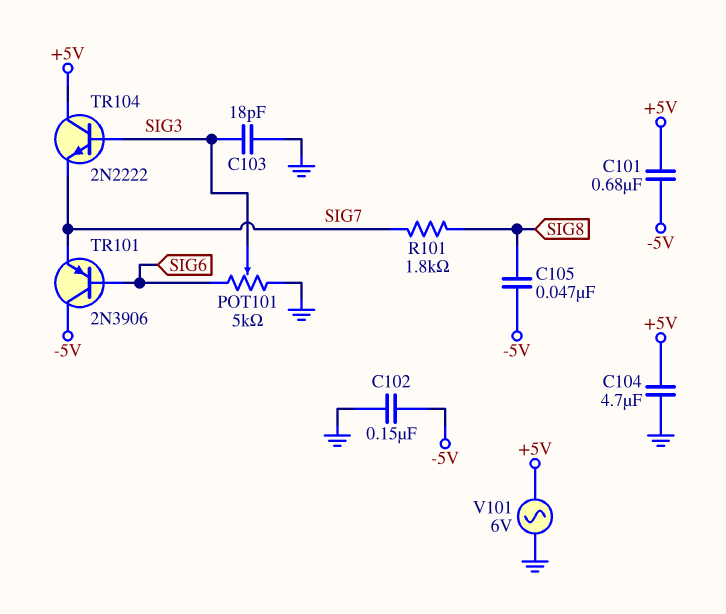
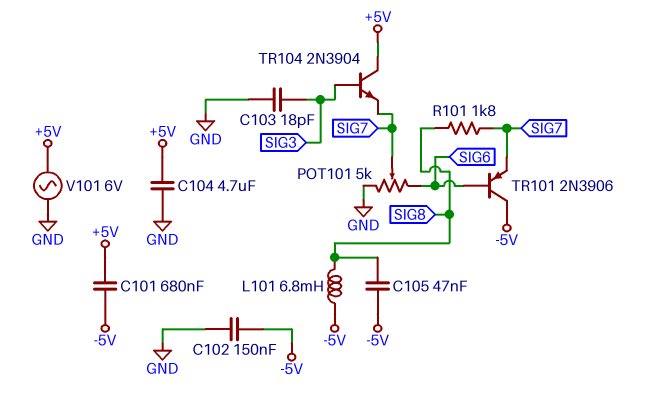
L101: none -> 6.8mH (-5V, SIG8)
POT101: 5k (GND, SIG6, wiper SIG3) -> 5k (GND, SIG6, wiper SIG7)
TR104: NPN 2N2222 (B SIG3, C +5V, E SIG7) -> NPN 2N3904 (B SIG3, C +5V, E SIG7)

